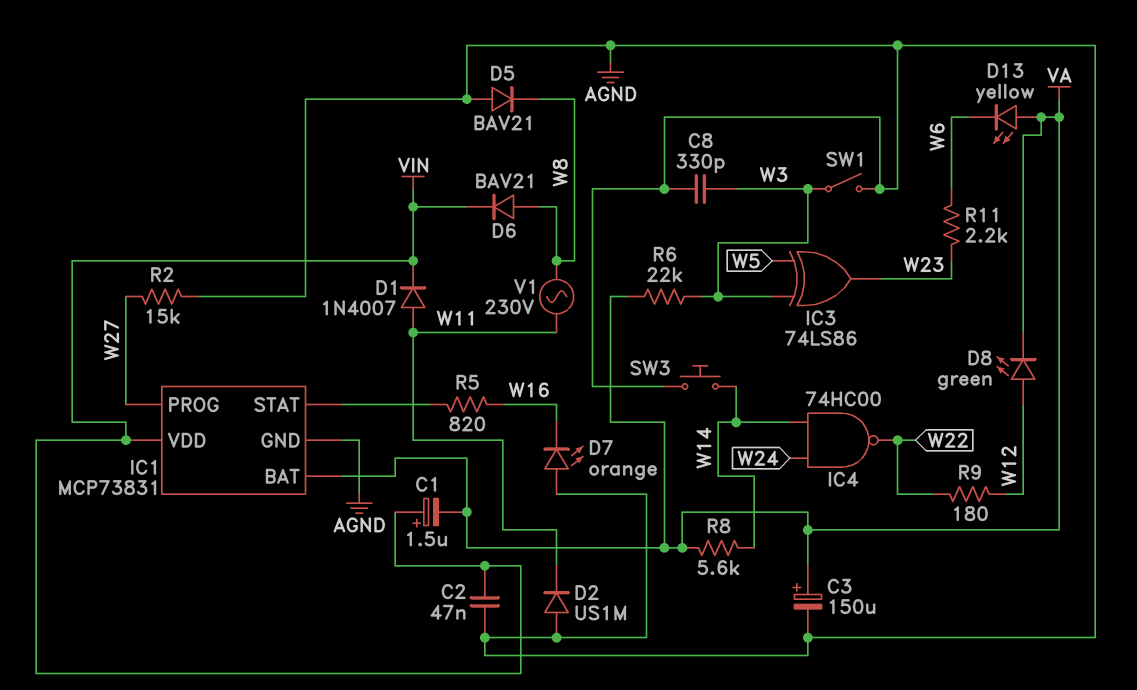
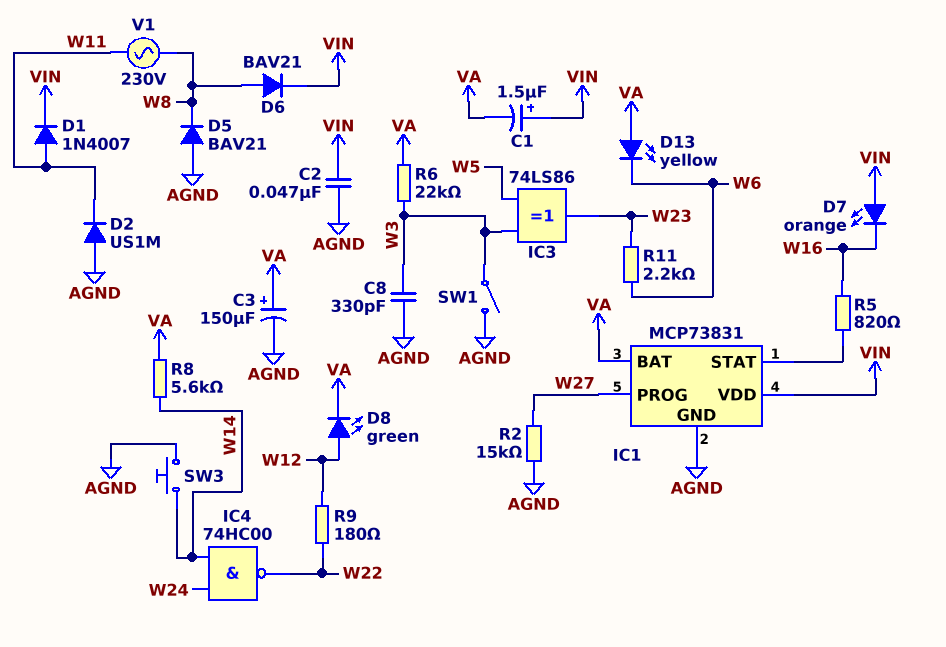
D7: LED orange (A AGND, K W16) -> LED orange (A VIN, K W16)

